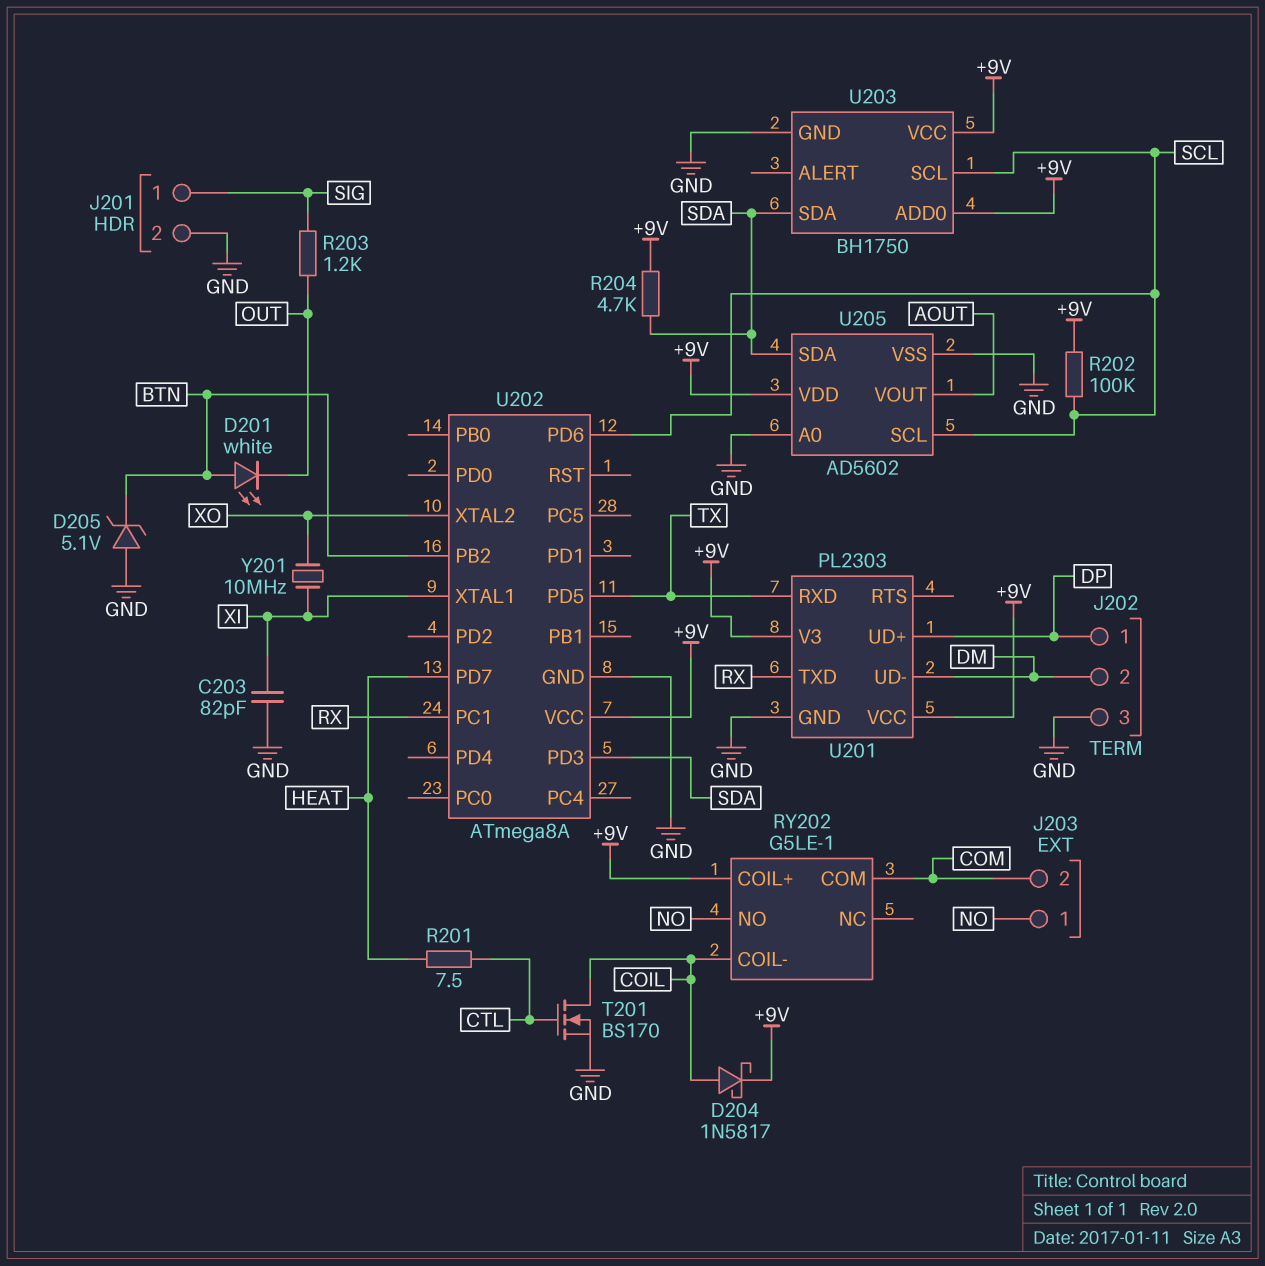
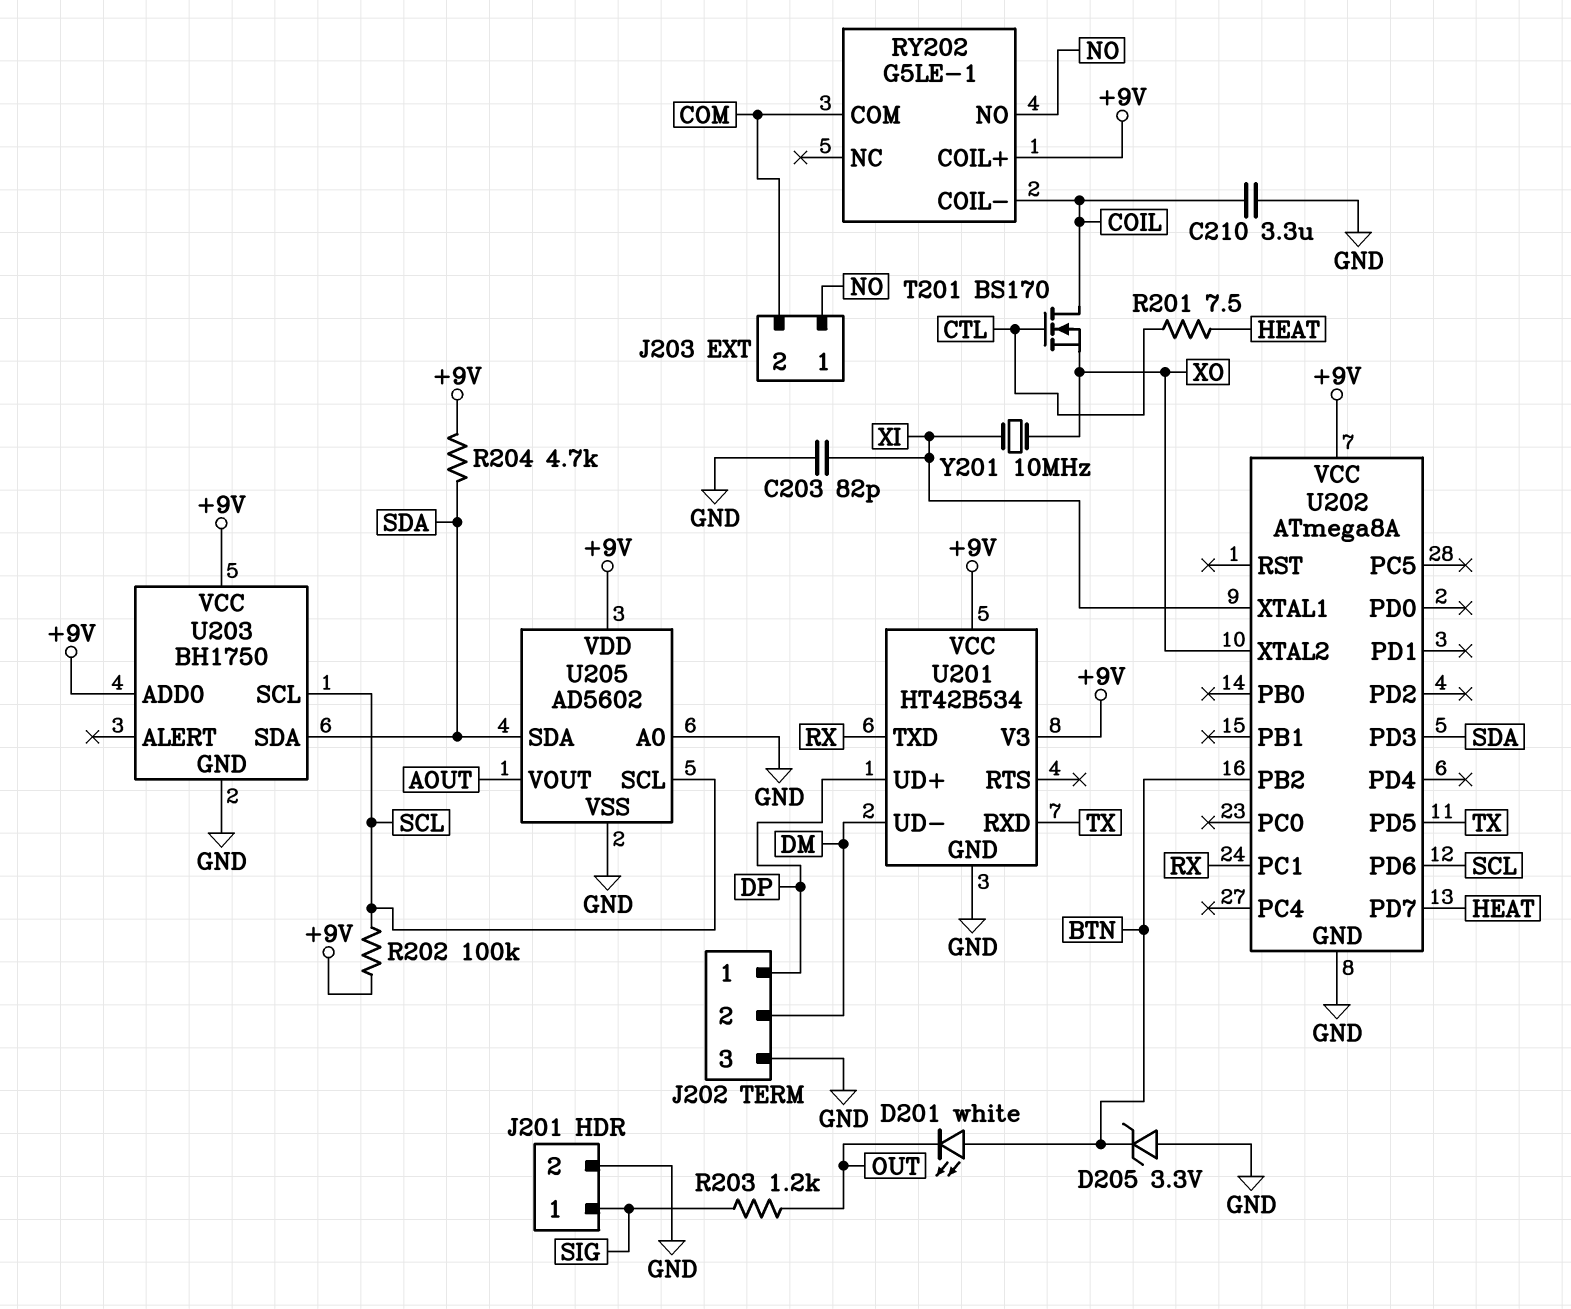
C210: none -> 3.3uF (COIL, GND)
D204: schottky 1N5817 (A COIL, K +9V) -> none
D205: zener 5.1V (A GND, K BTN) -> zener 3.3V (A GND, K BTN)
T201: NMOS BS170 (G CTL, D COIL, S GND) -> NMOS BS170 (G CTL, D COIL, S XO)
U201: PL2303 -> HT42B534

